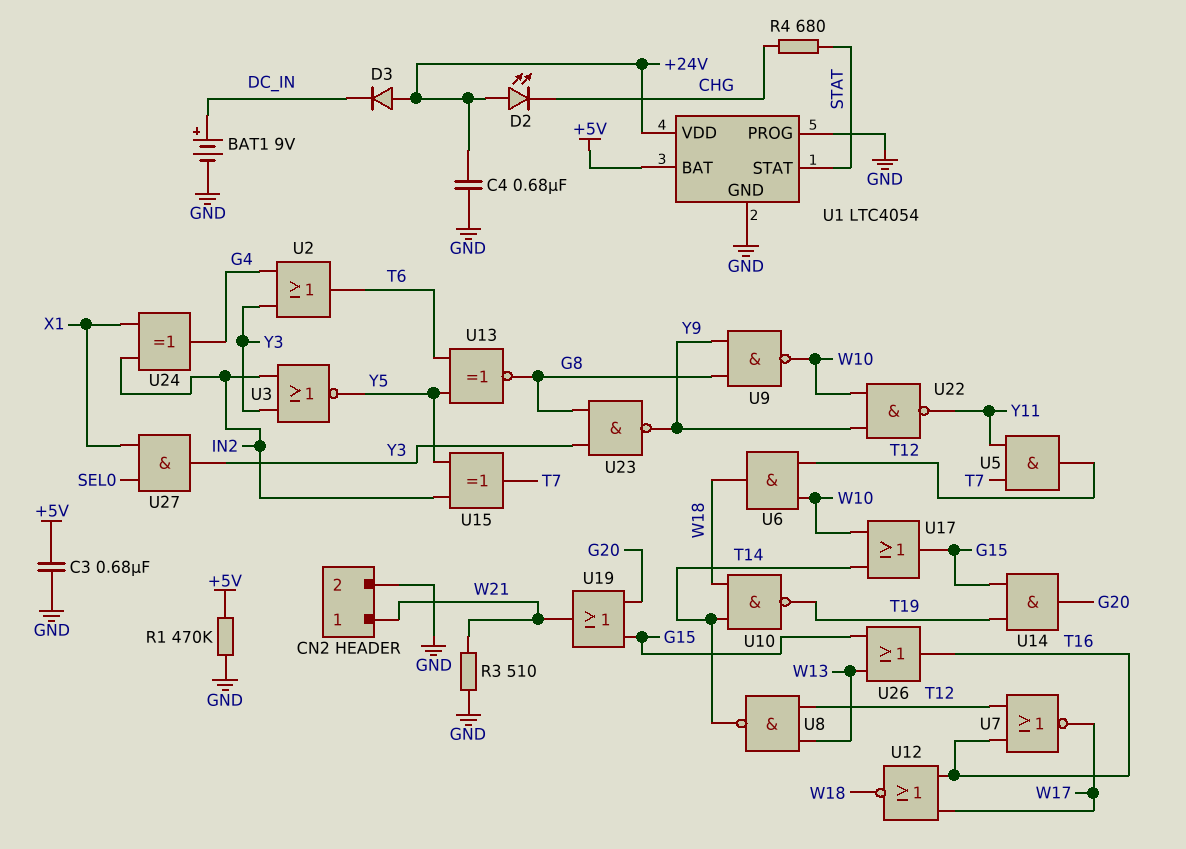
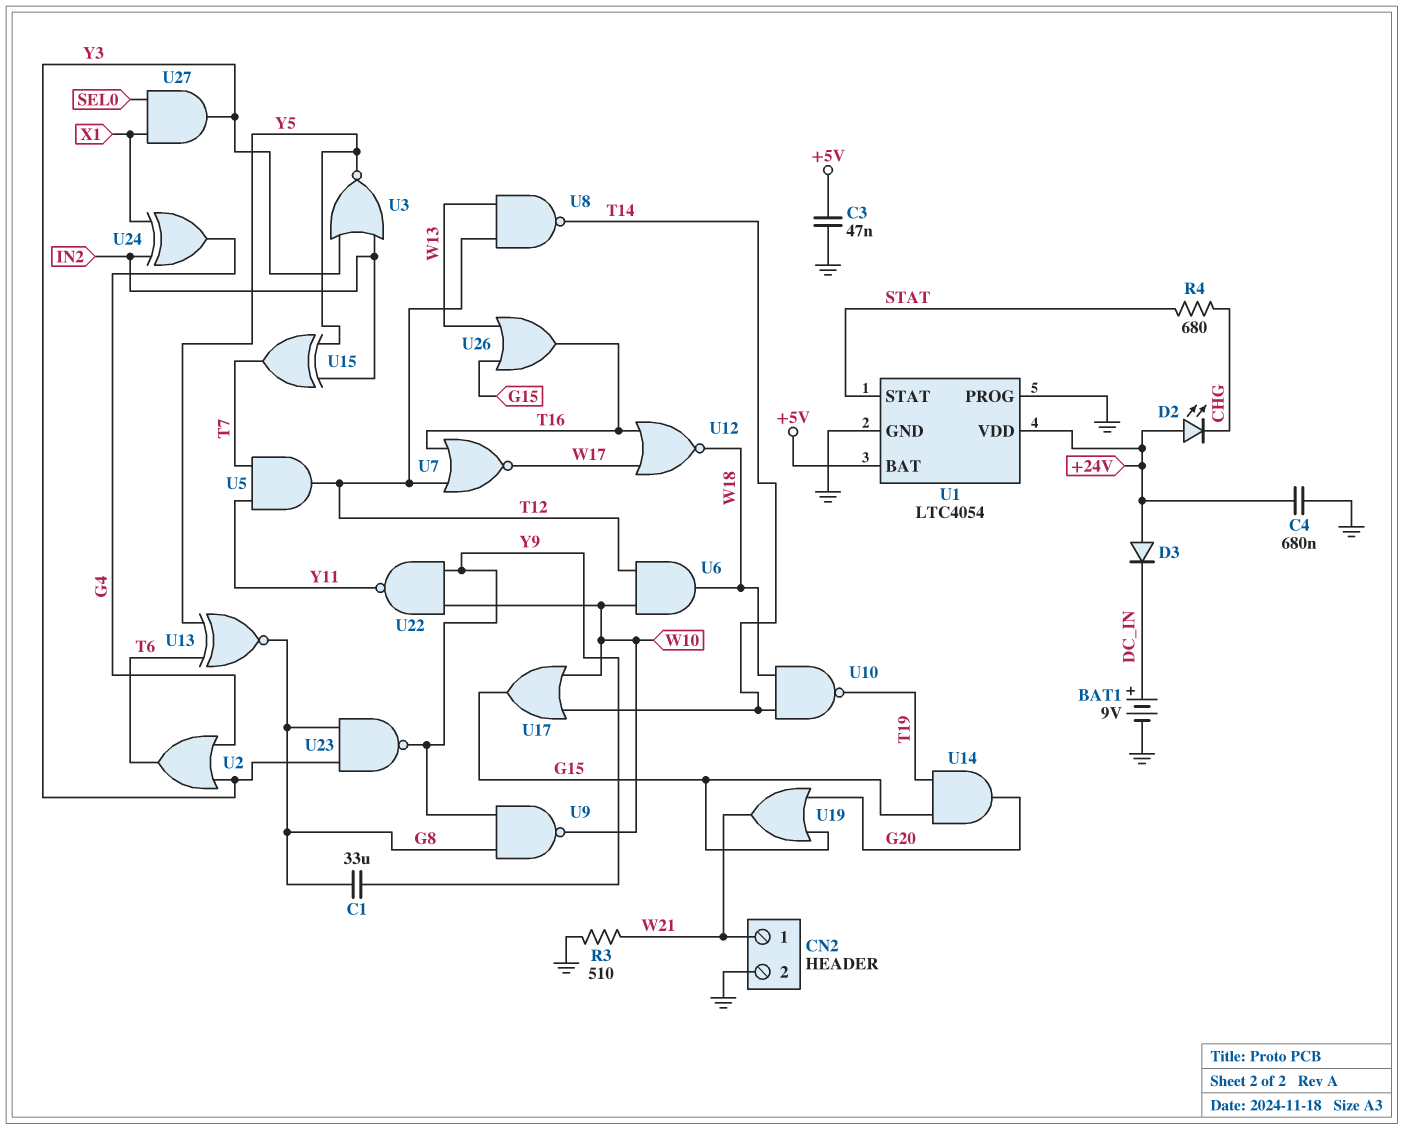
C1: none -> 33uF (G8, Y9)
C3: 680nF (+5V, GND) -> 47nF (+5V, GND)
R1: 470k (+5V, GND) -> none

